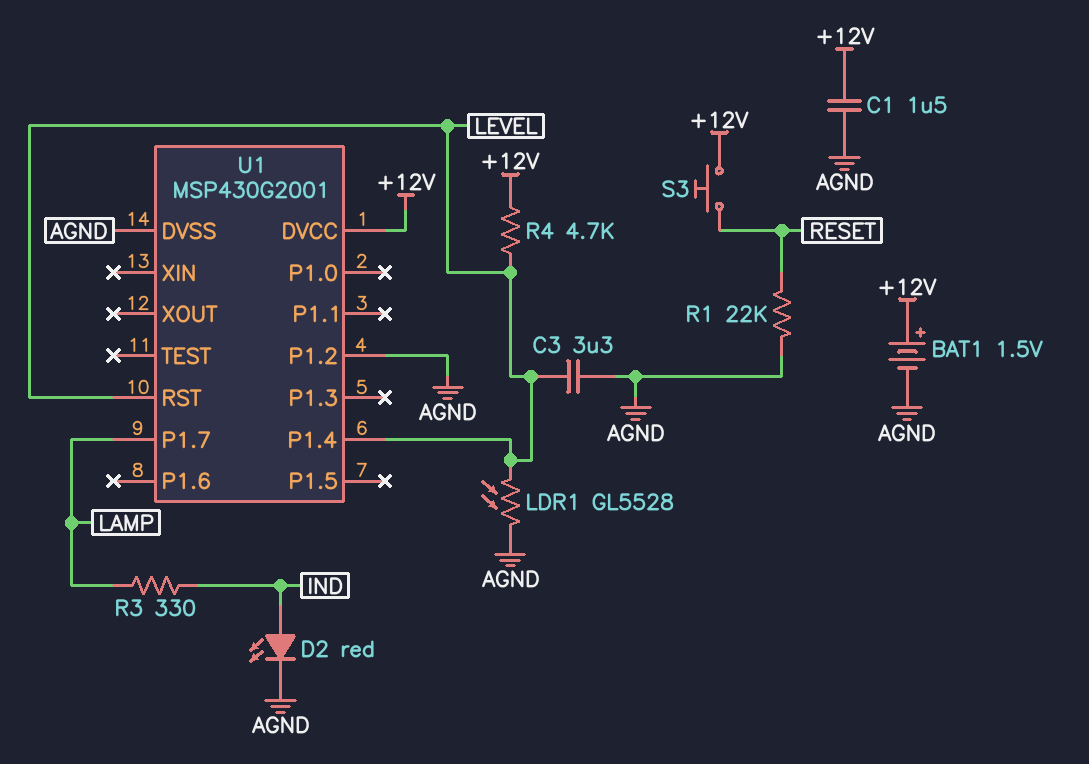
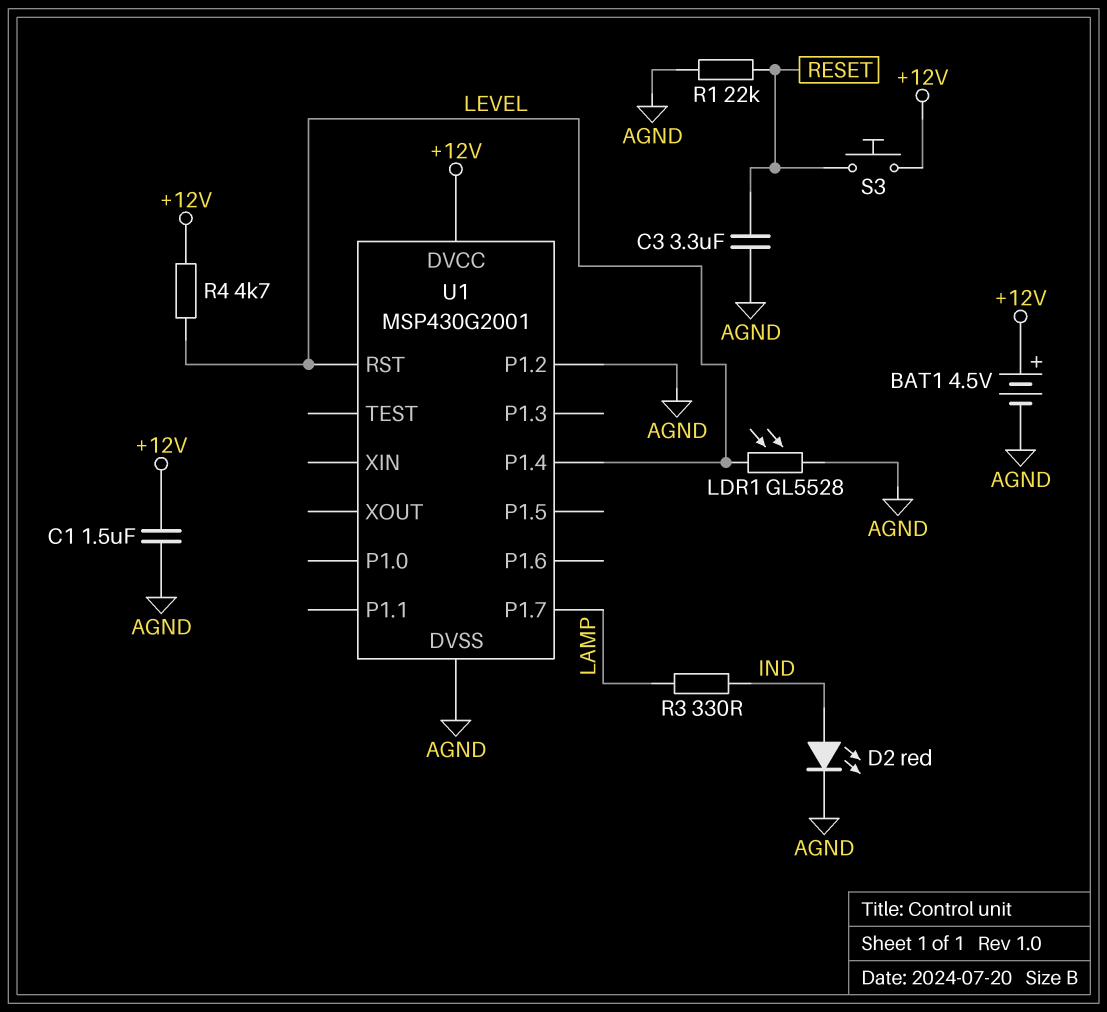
BAT1: 1.5V (plus +12V, minus AGND) -> 4.5V (plus +12V, minus AGND)
C3: 3.3uF (AGND, LEVEL) -> 3.3uF (AGND, RESET)

